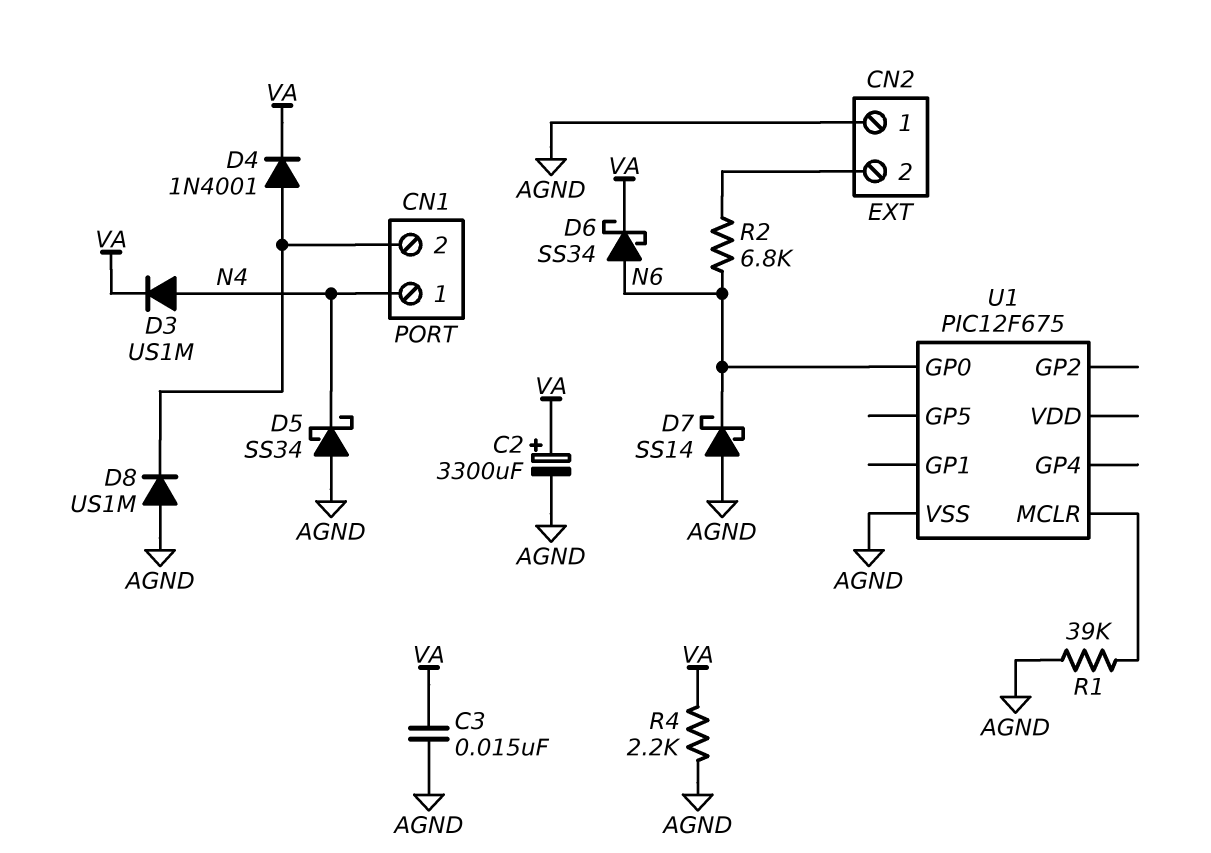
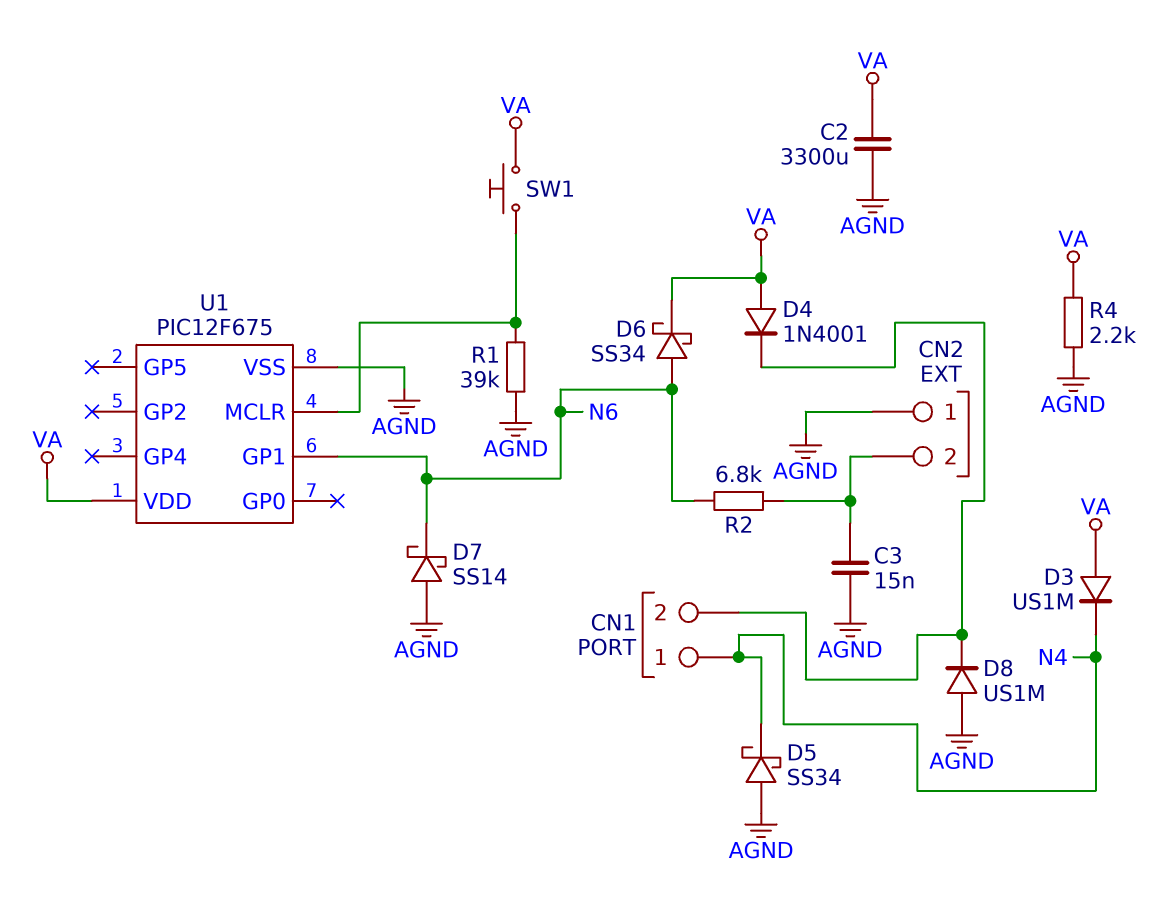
C2: 3300uF (plus VA, minus AGND) -> 3300uF (AGND, VA)
C3: 15nF (AGND, VA) -> 15nF (AGND, CN2/2)
D3: diode US1M (A N4, K VA) -> diode US1M (A VA, K N4)
D4: diode 1N4001 (A CN1/2, K VA) -> diode 1N4001 (A VA, K CN1/2)
SW1: none -> button (U1/MCLR, VA)
U1 pin GP0: N6 -> none
U1 pin GP1: none -> N6
U1 pin VDD: none -> VA

